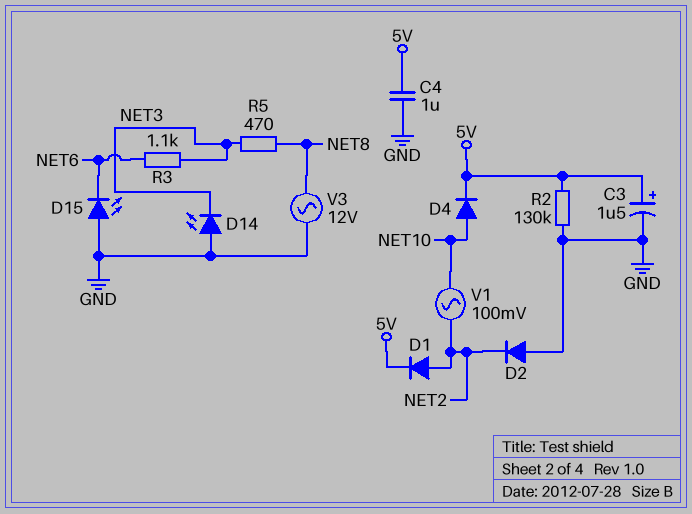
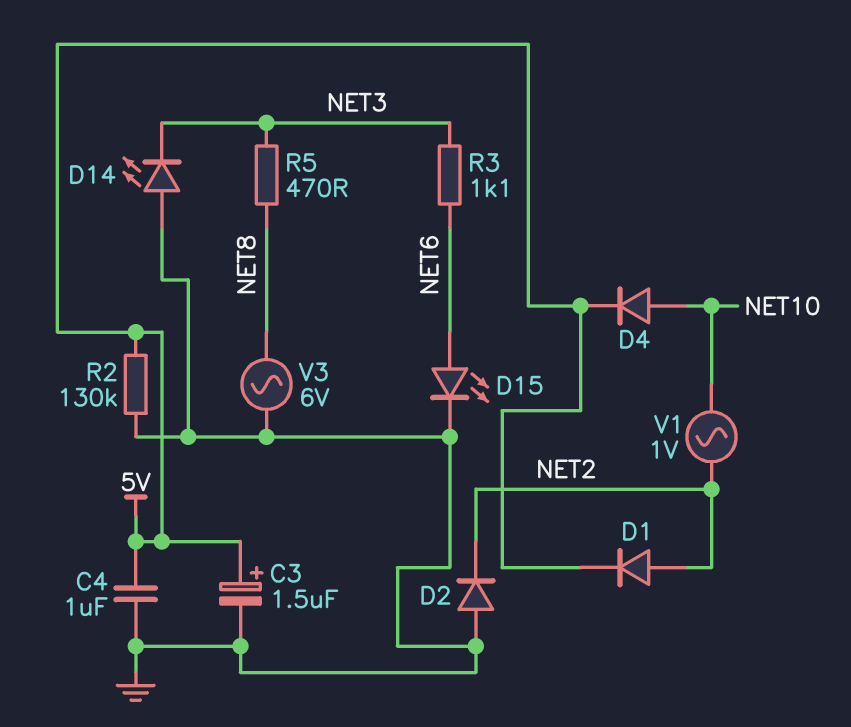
D15: LED (A GND, K NET6) -> LED (A NET6, K GND)
V1: AC 100mV (NET2, NET10) -> AC 1V (NET2, NET10)
V3: AC 12V (GND, NET8) -> AC 6V (GND, NET8)

